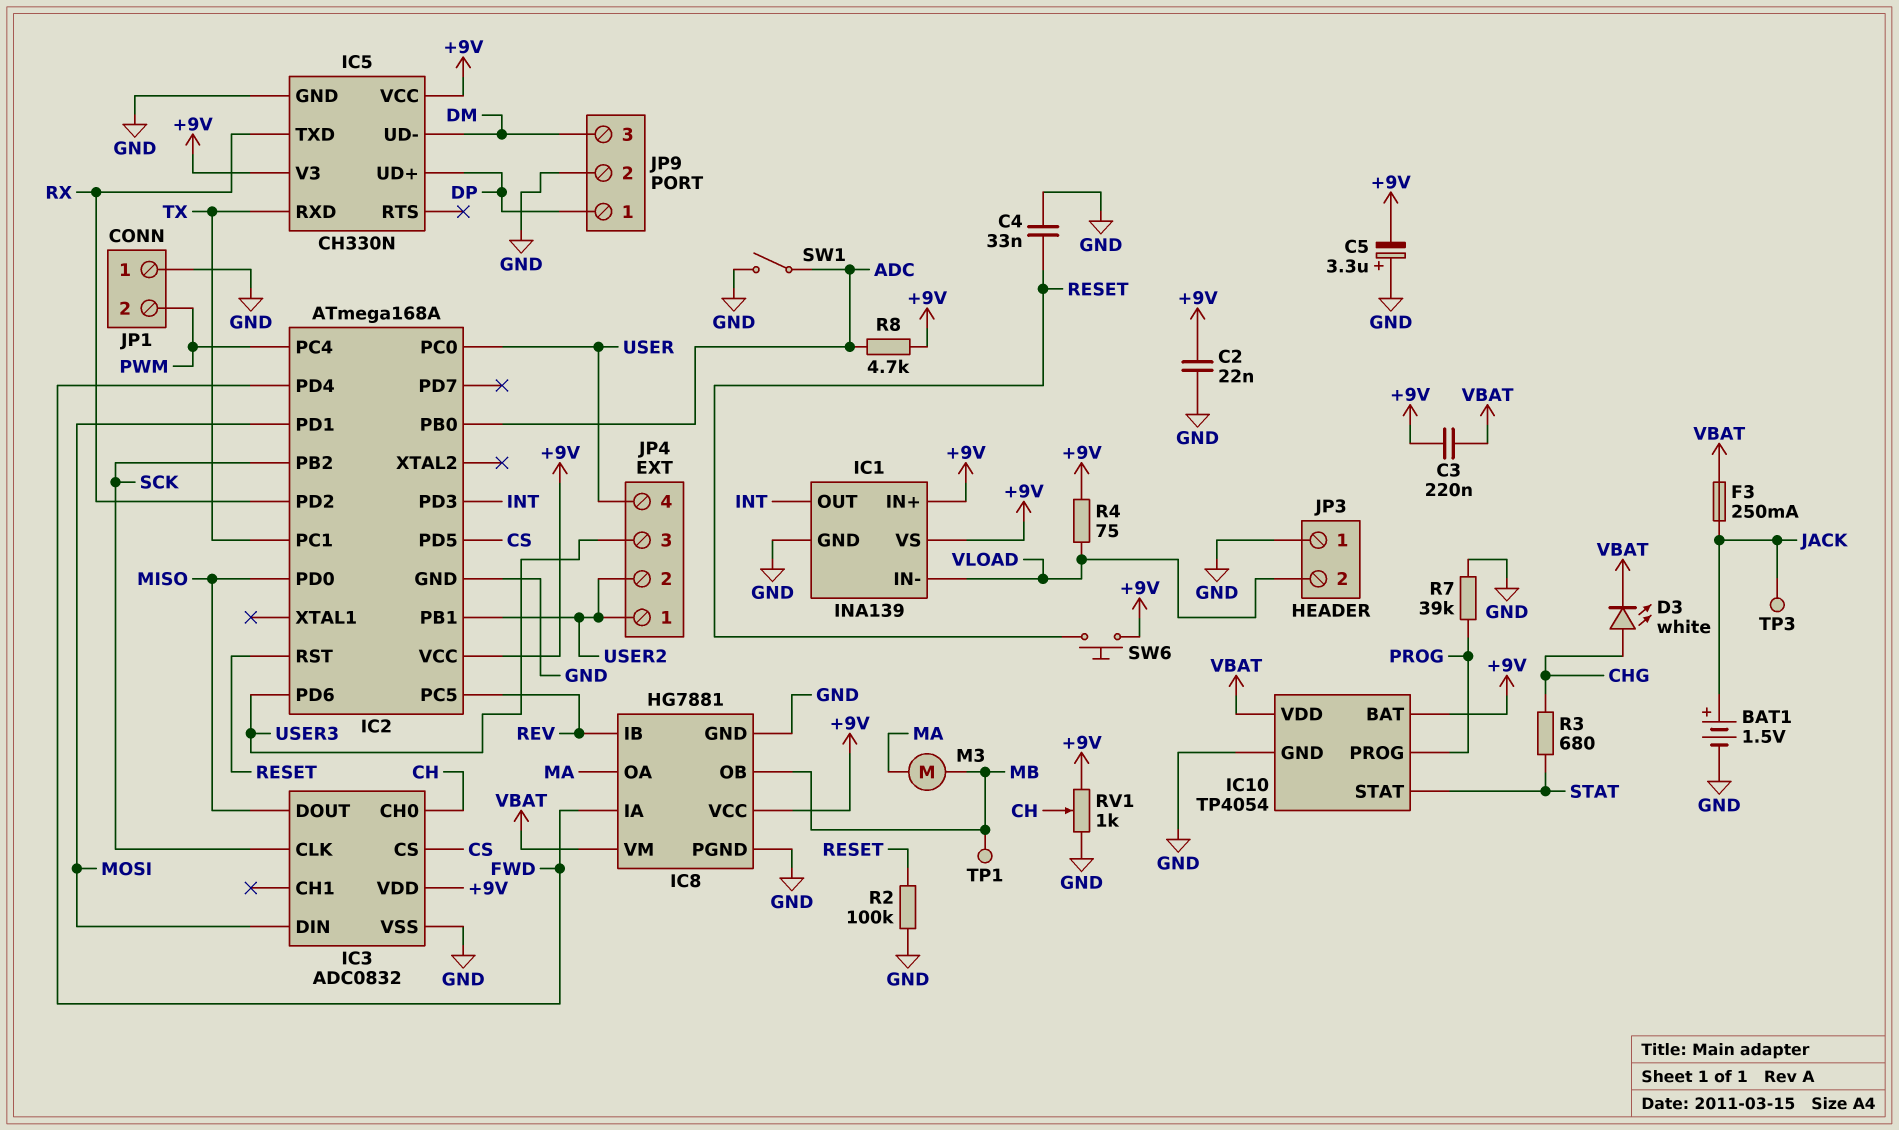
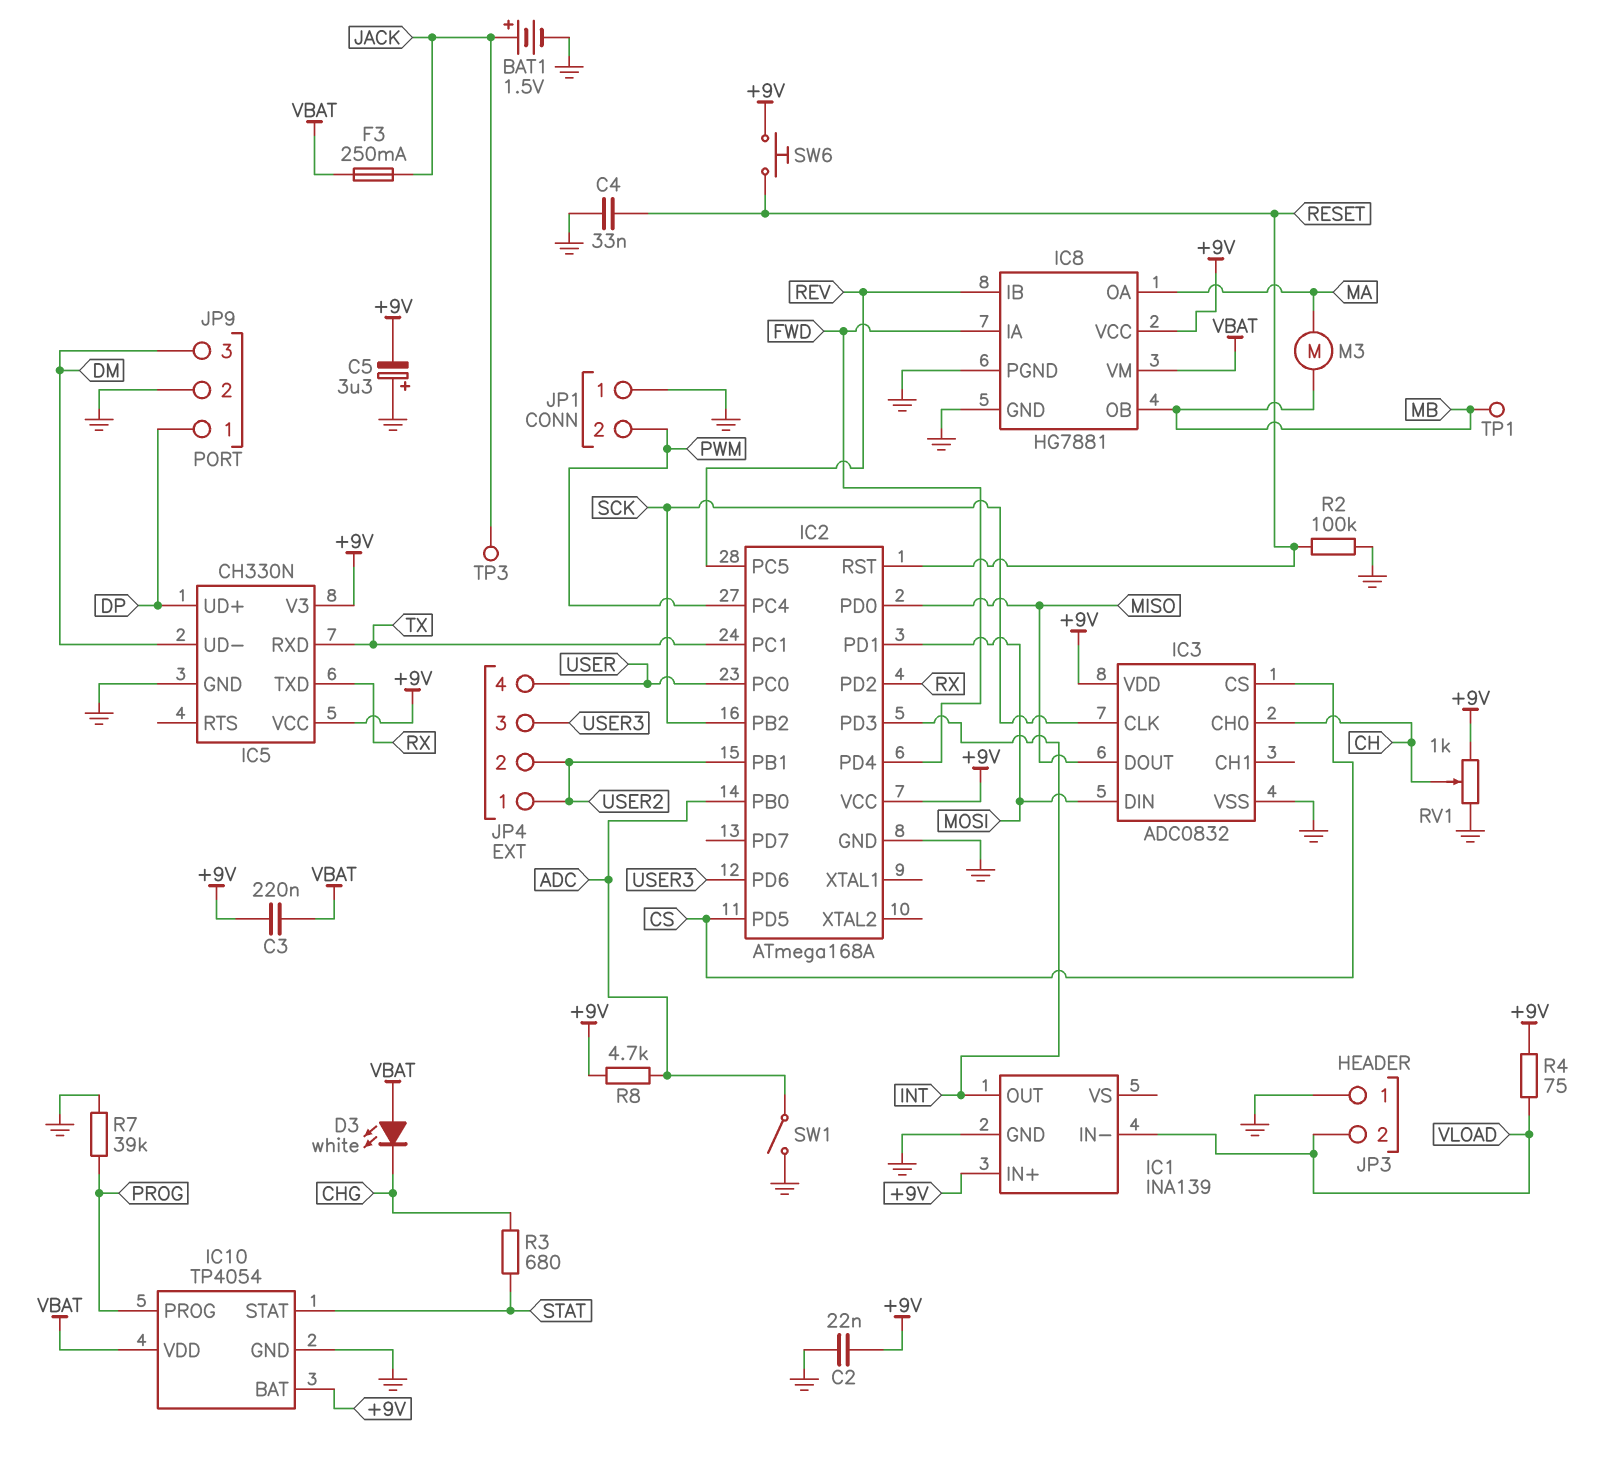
D3: LED white (A CHG, K VBAT) -> LED white (A VBAT, K CHG)
IC1 pin VS: +9V -> none

